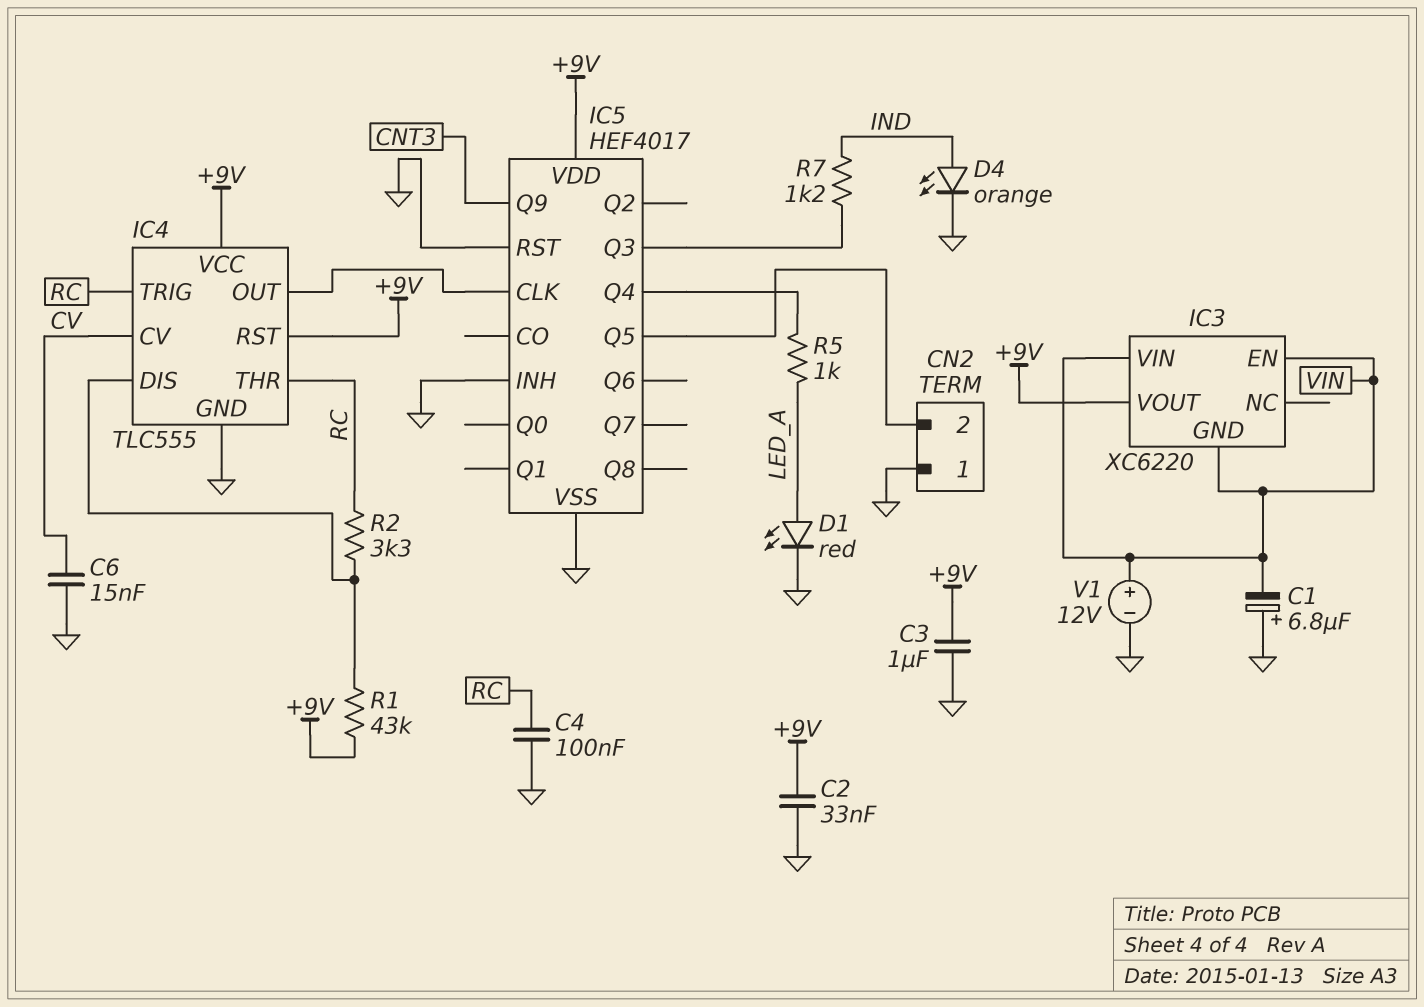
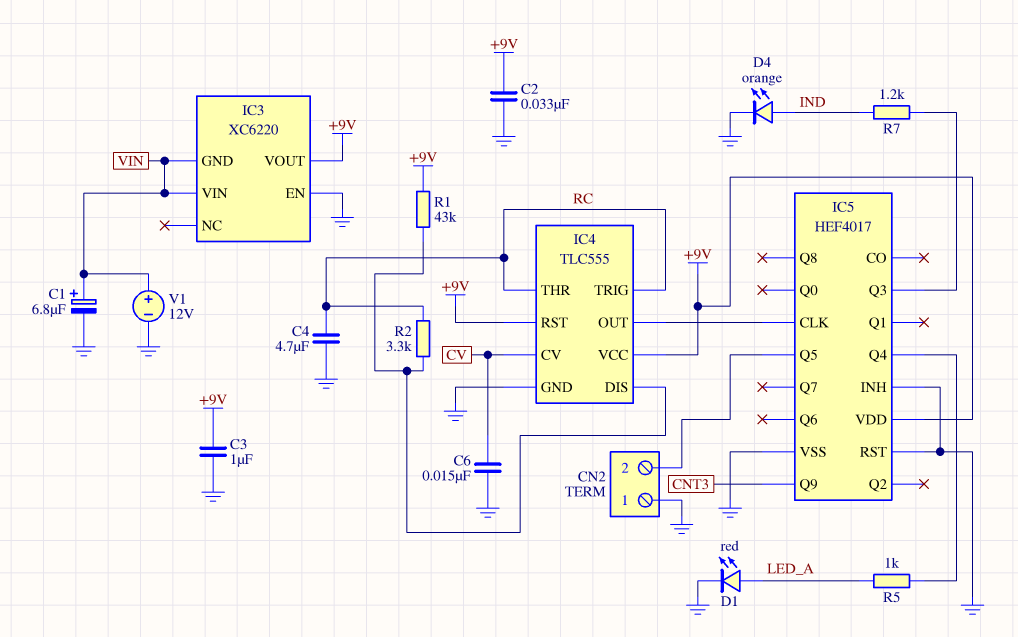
C1: 6.8uF (plus GND, minus VIN) -> 6.8uF (plus VIN, minus GND)
C4: 100nF (GND, RC) -> 4.7uF (GND, RC)
IC3 pin EN: VIN -> GND

